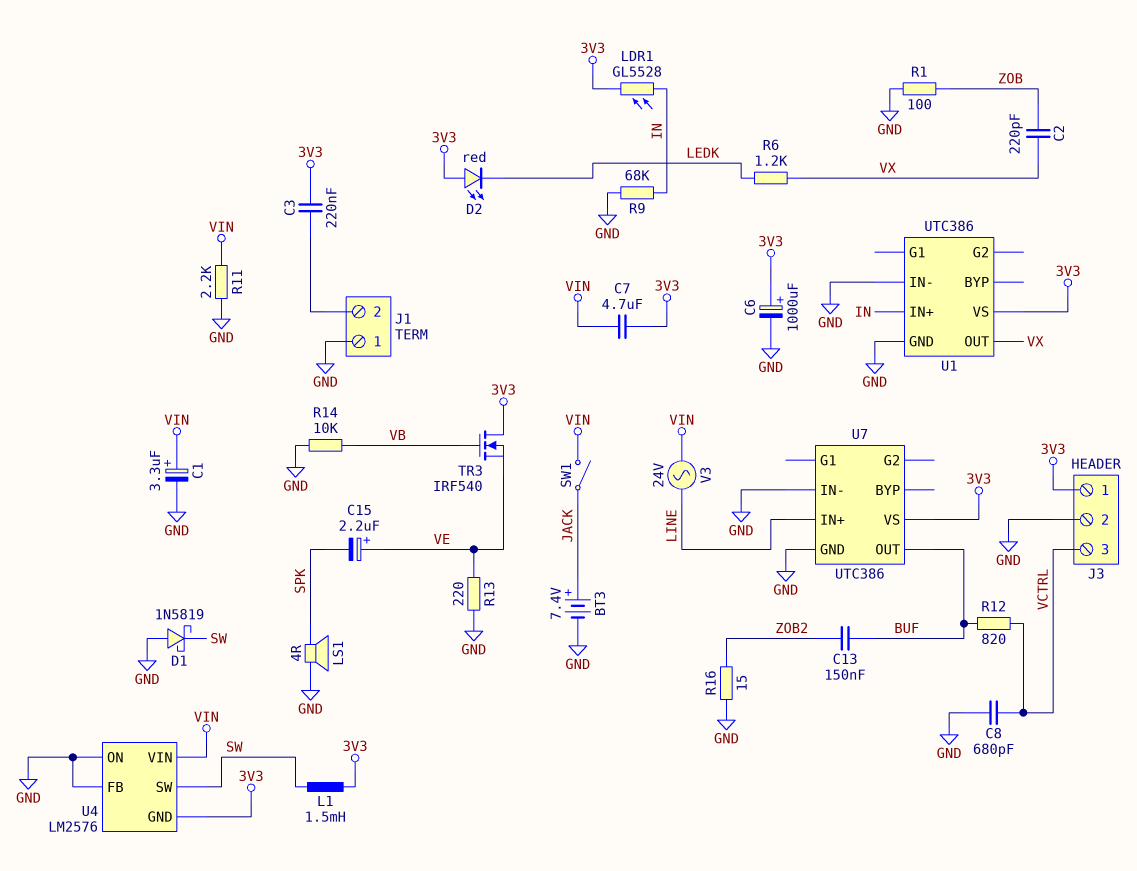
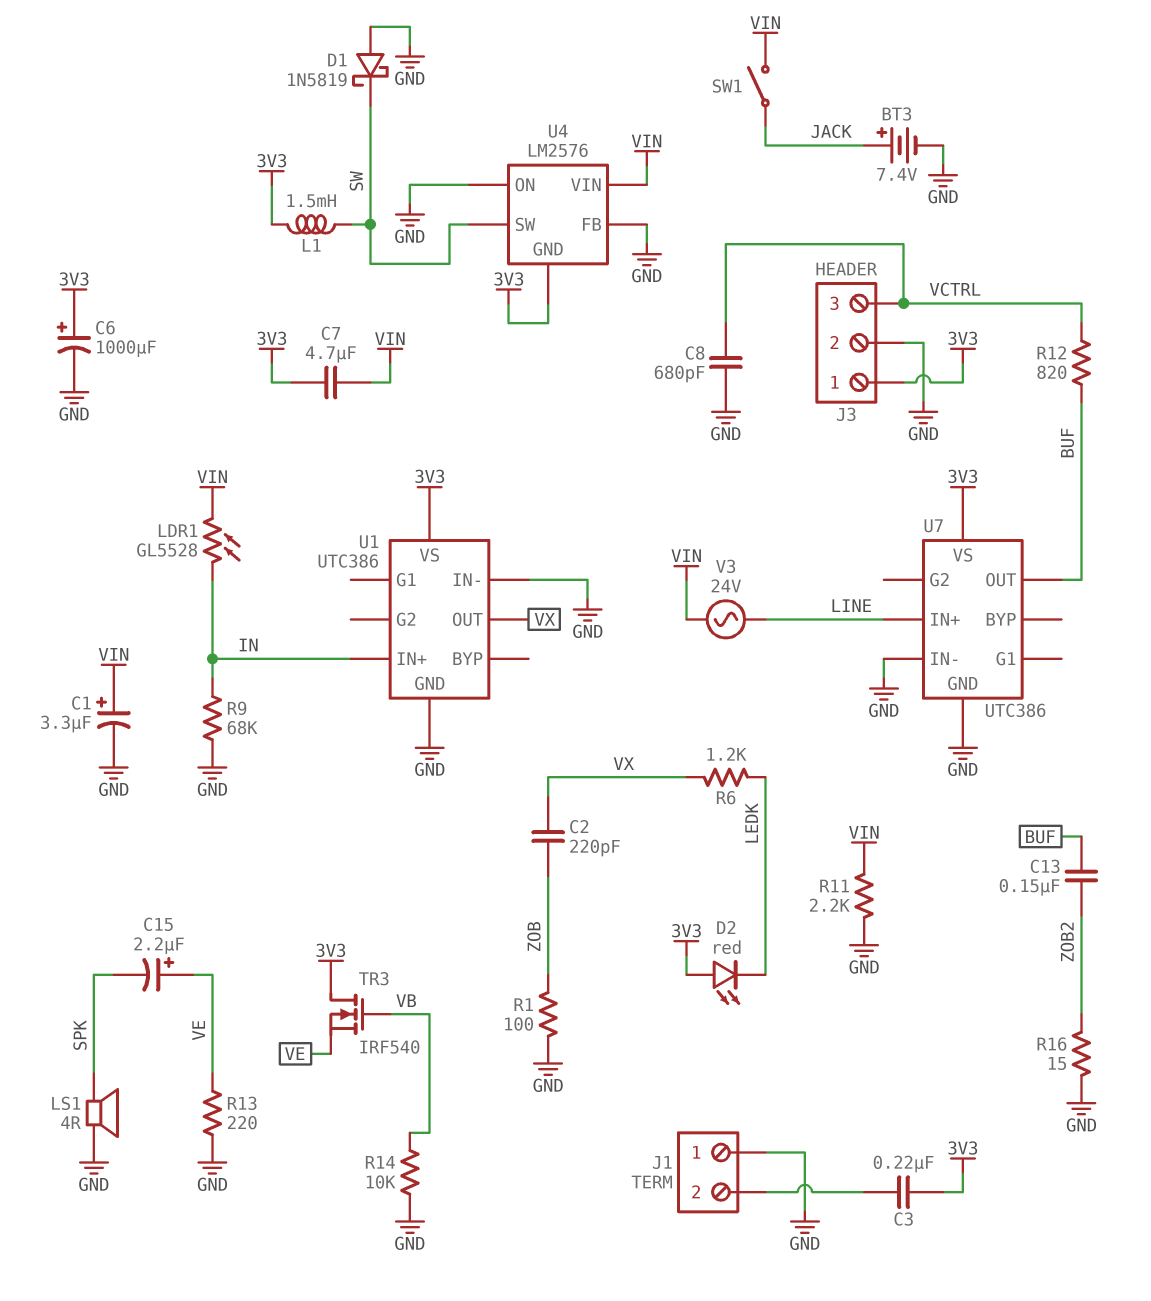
LDR1: GL5528 (3V3, IN) -> GL5528 (IN, VIN)

